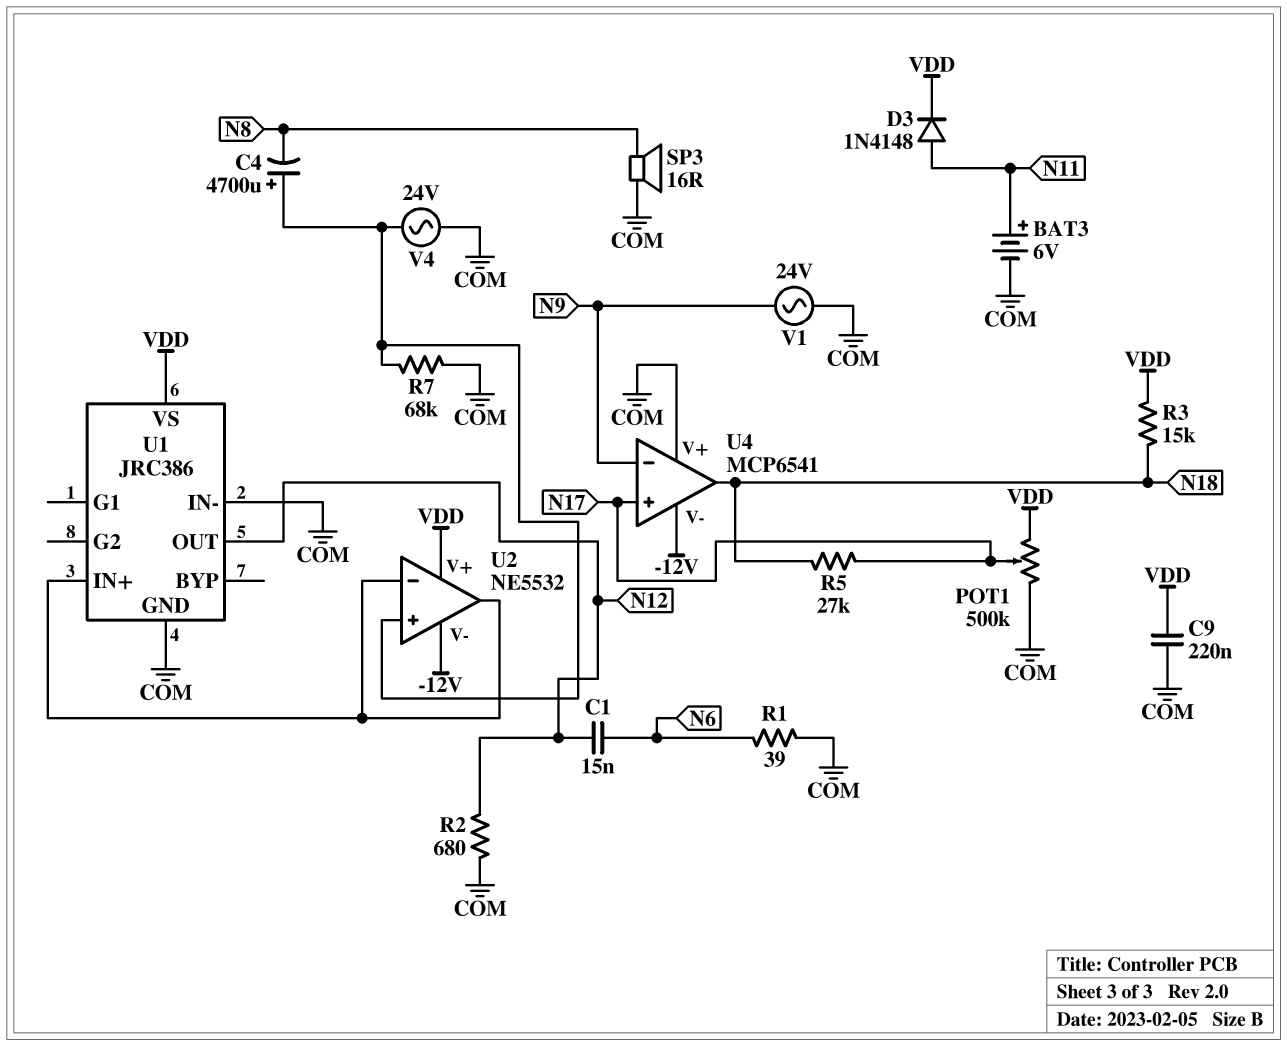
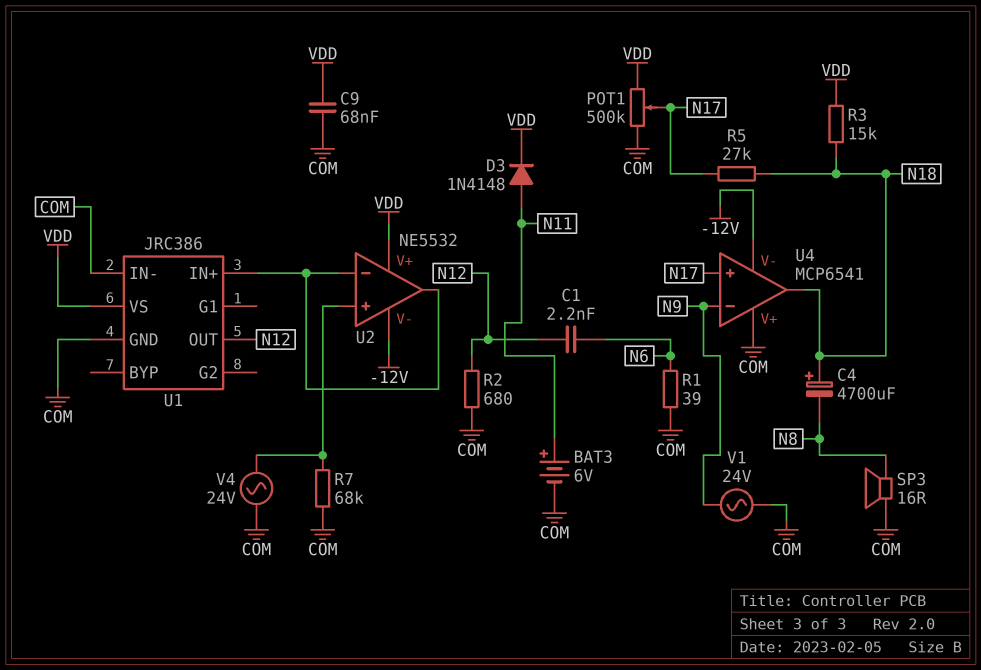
C1: 15nF (N6, N12) -> 2.2nF (N6, N12)
C4: 4700uF (plus U2/in+, minus N8) -> 4700uF (plus N18, minus N8)
C9: 220nF (COM, VDD) -> 68nF (COM, VDD)

